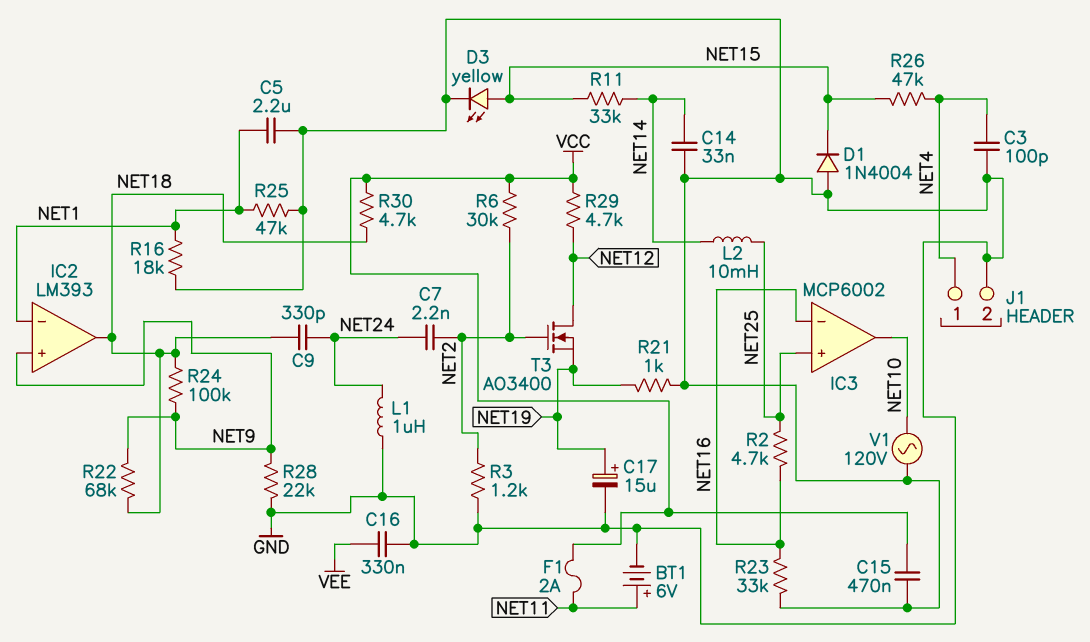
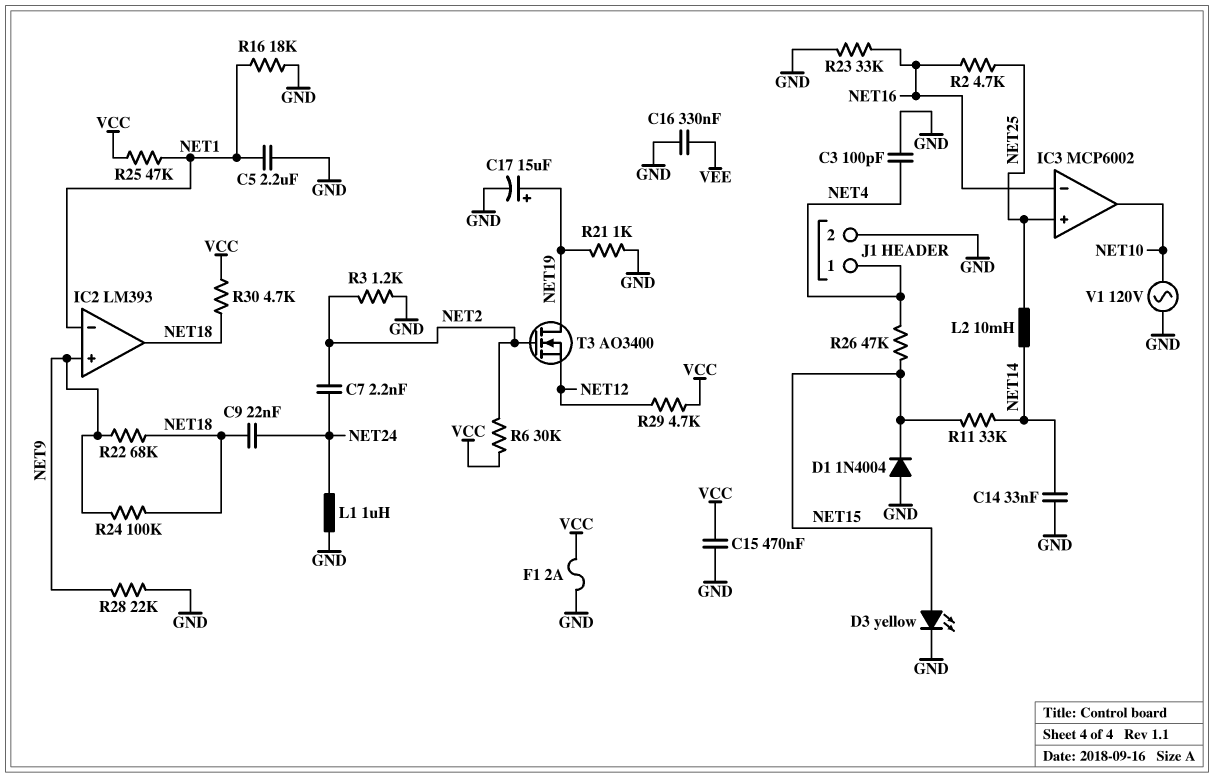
BT1: 6V (plus NET11, minus GND) -> none
C9: 330pF (NET18, NET24) -> 22nF (NET18, NET24)
F1: 2A (NET11, VCC) -> 2A (GND, VCC)
R25: 47k (GND, NET1) -> 47k (NET1, VCC)
T3: NMOS AO3400 (G NET2, D NET12, S NET19) -> NMOS AO3400 (G NET2, D NET19, S NET12)

